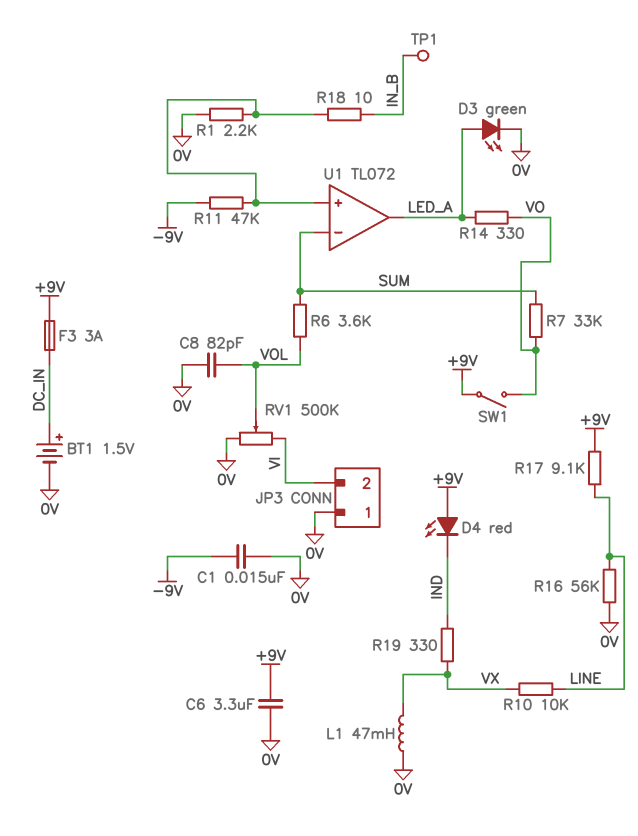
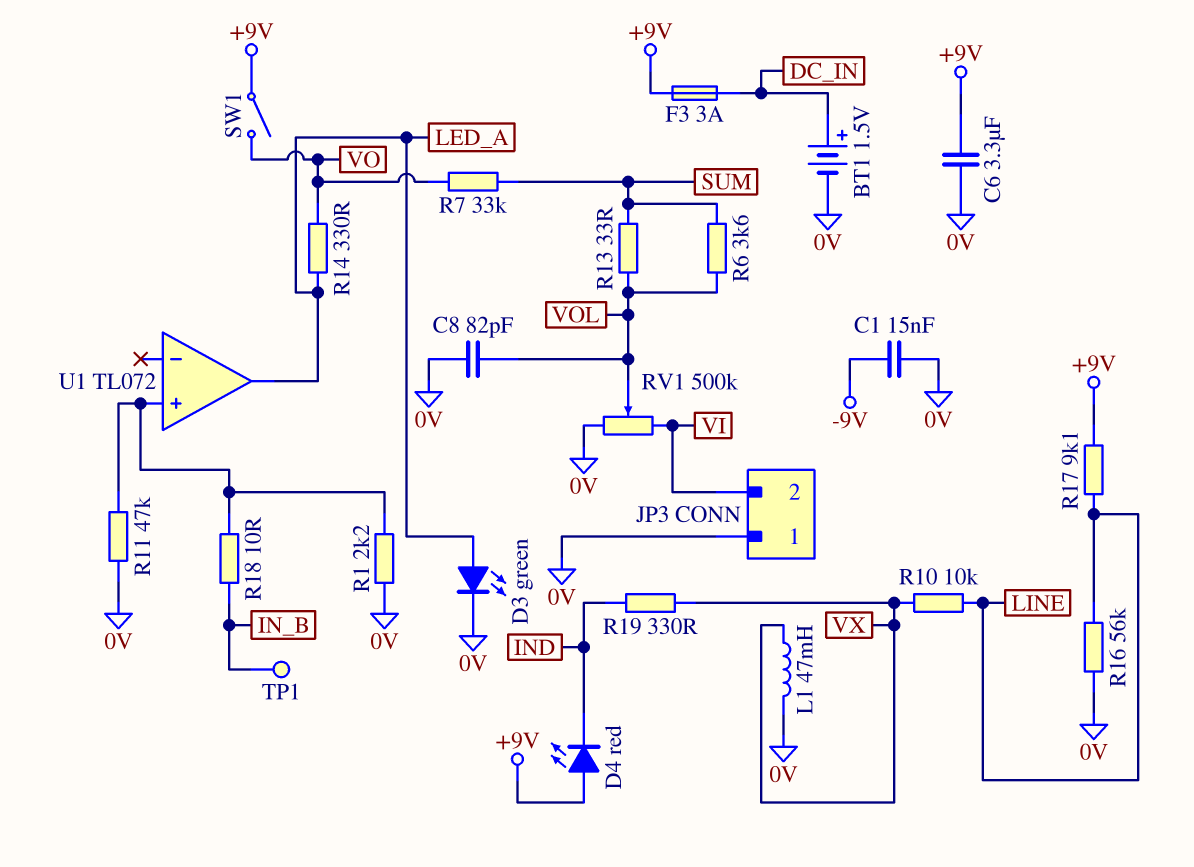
R11: 47k (-9V, U1/in+) -> 47k (0V, U1/in+)
R13: none -> 33 (SUM, VOL)
U1 pin in-: SUM -> none

